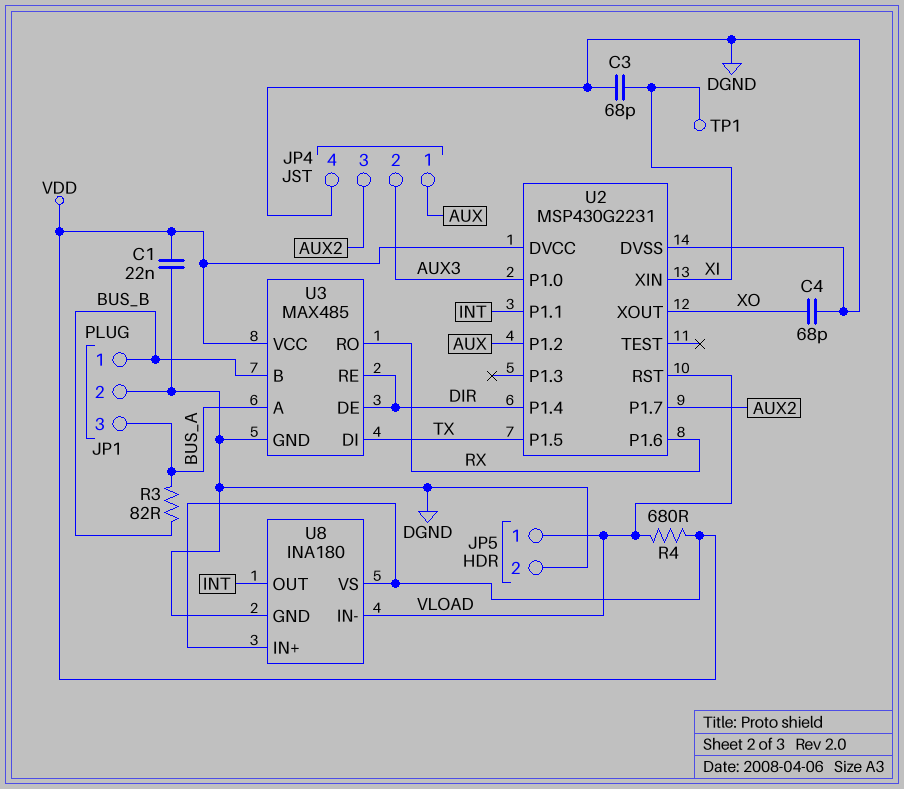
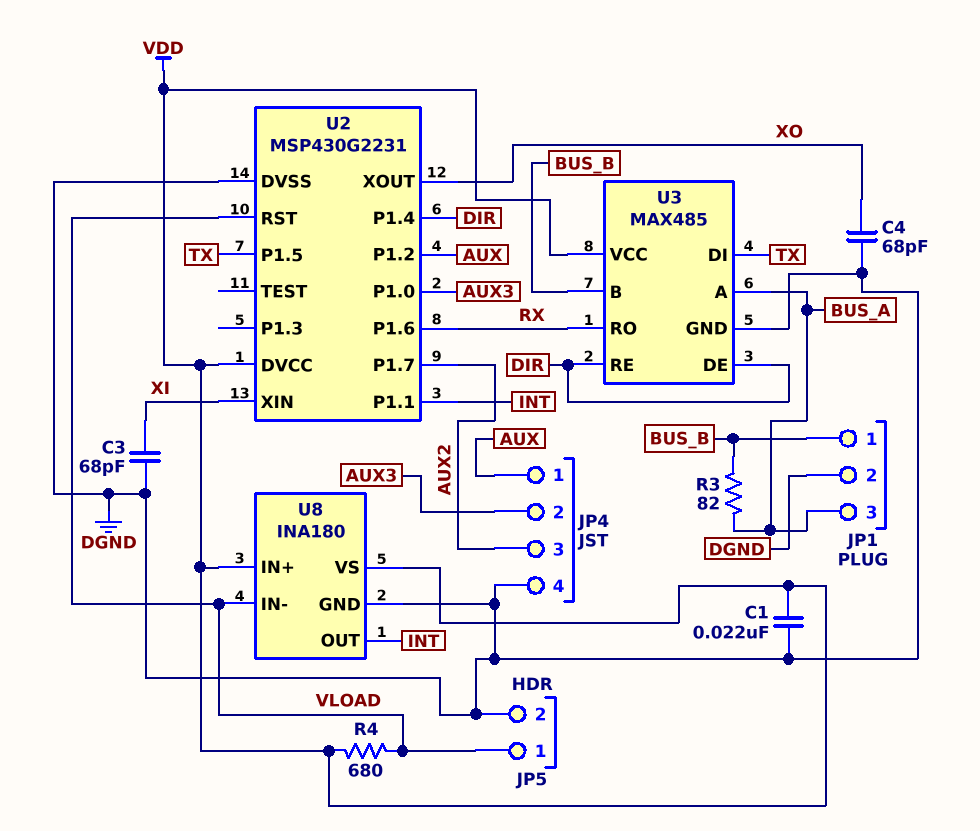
TP1: test point (XI) -> none

